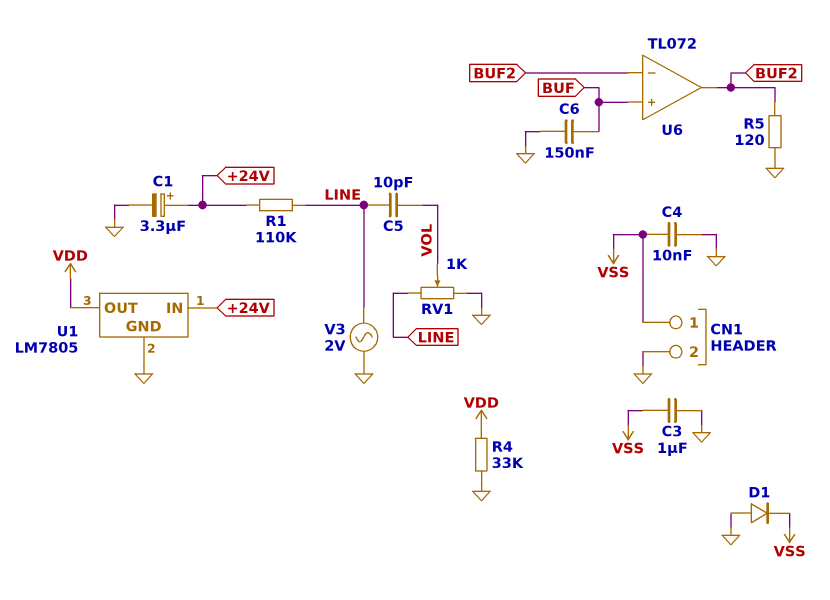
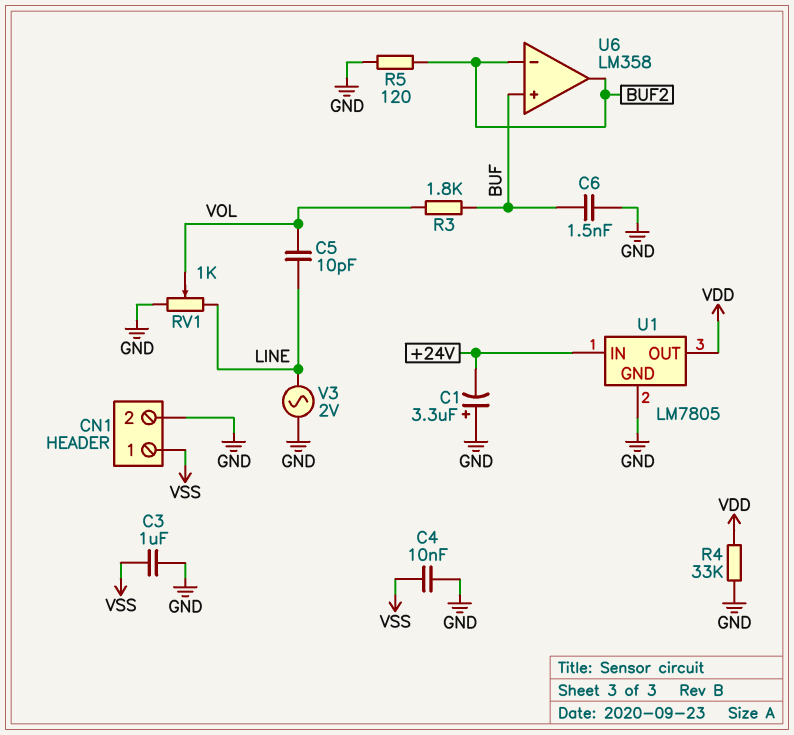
C1: 3.3uF (plus +24V, minus GND) -> 3.3uF (plus GND, minus +24V)
C6: 150nF (BUF, GND) -> 1.5nF (BUF, GND)
D1: diode (A GND, K VSS) -> none
R1: 110k (+24V, LINE) -> none
R3: none -> 1.8k (BUF, VOL)
U6: TL072 -> LM358

